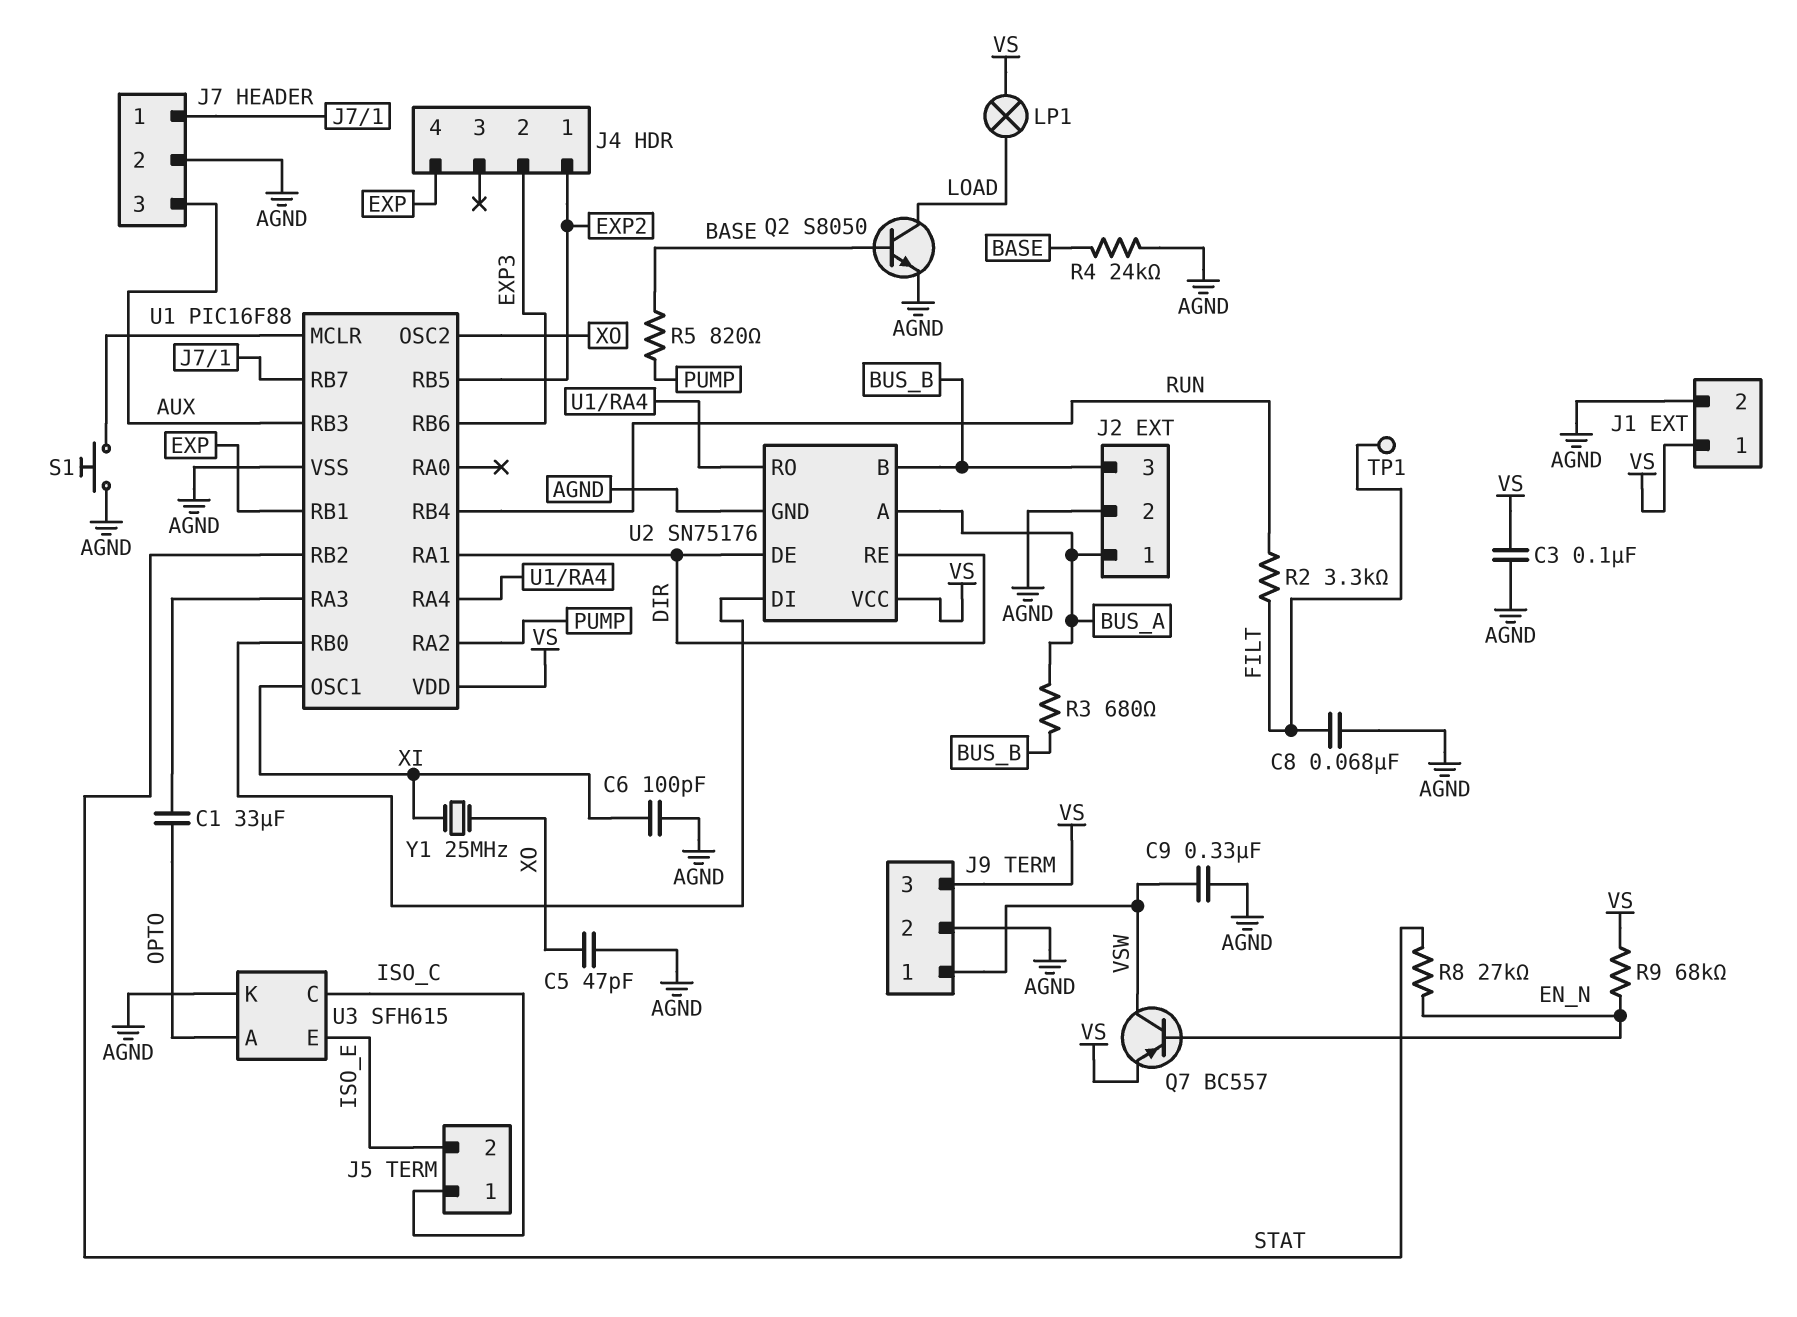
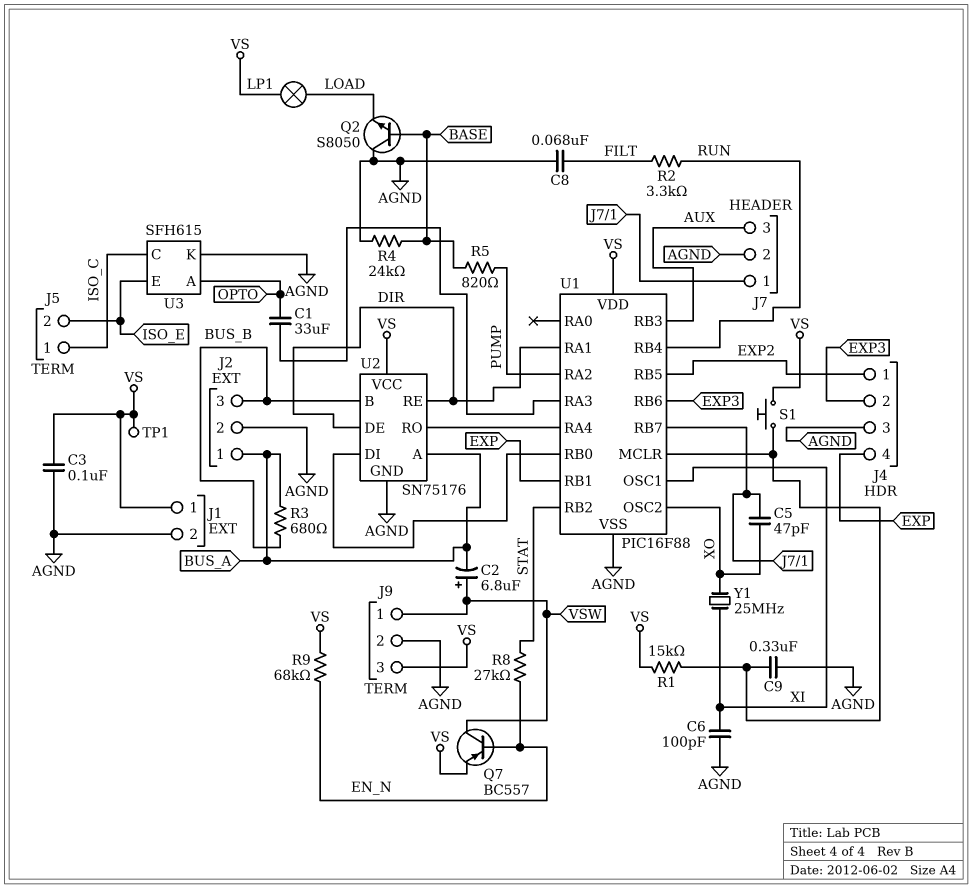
C2: none -> 6.8uF (plus VSW, minus BUS_A)
C5: 47pF (AGND, XO) -> 47pF (J7/1, XO)
C9: 330nF (AGND, VSW) -> 330nF (AGND, U1/MCLR)
J4 pin 3: none -> AGND
Q2: NPN S8050 (B BASE, C LOAD, E AGND) -> NPN S8050 (B BASE, C AGND, E LOAD)
R1: none -> 15k (U1/MCLR, VS)
S1: button (AGND, U1/MCLR) -> button (U1/MCLR, VS)
TP1: test point (FILT) -> test point (VS)

